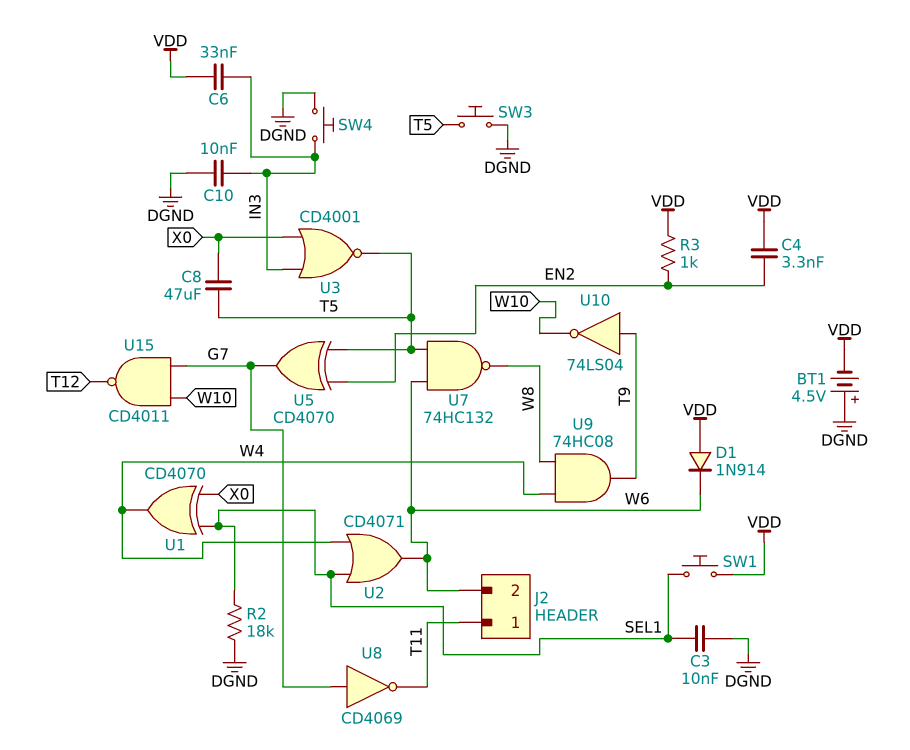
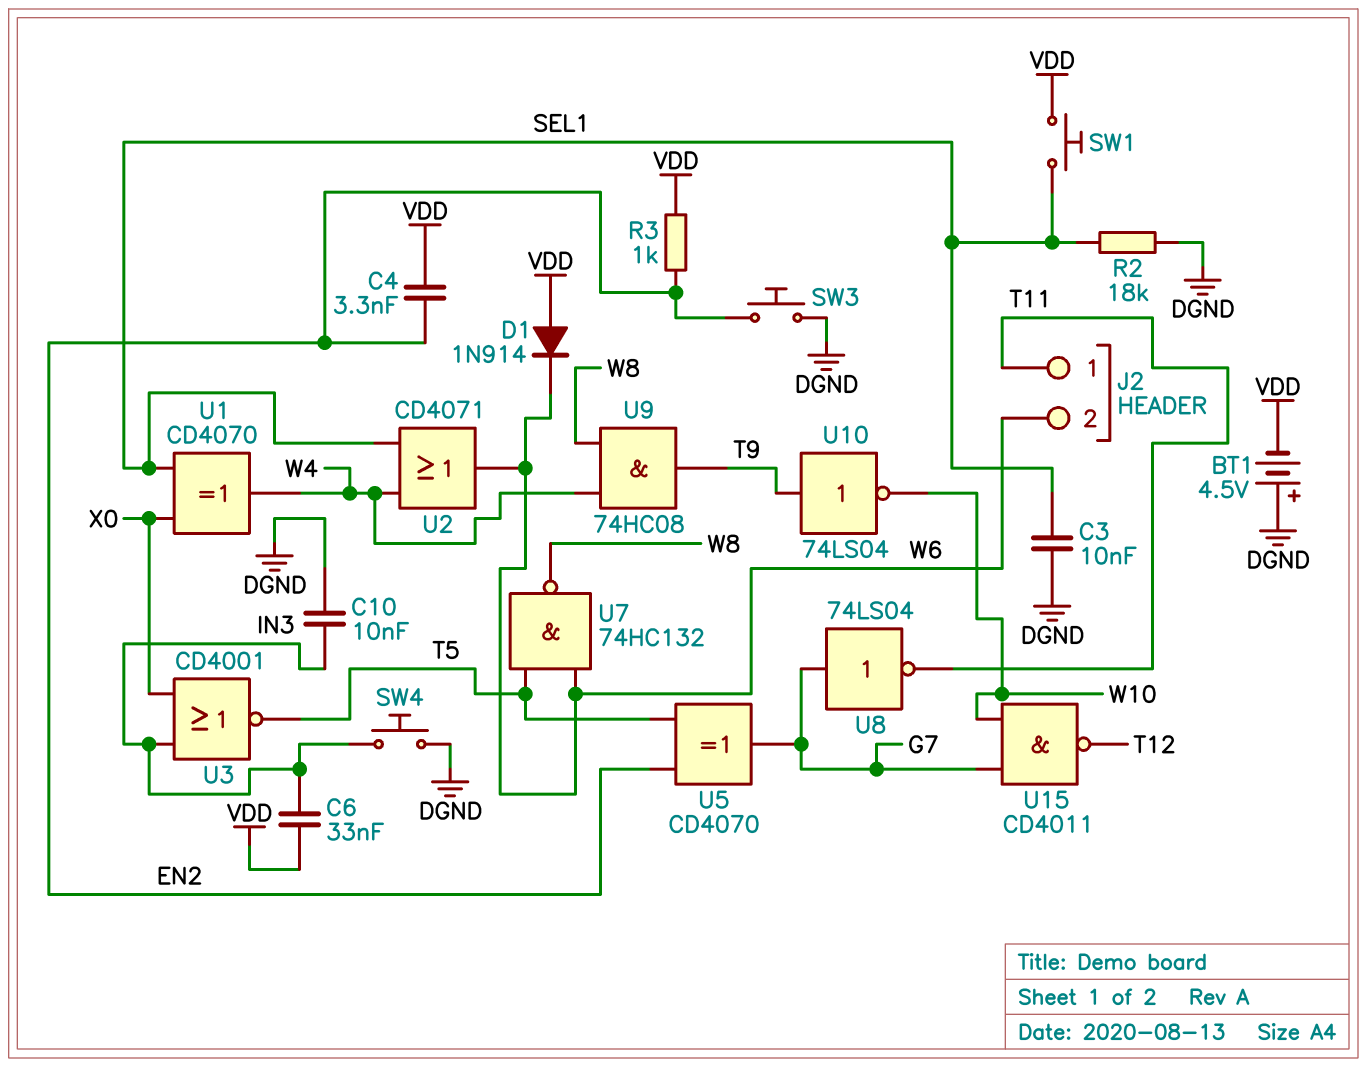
C8: 47uF (T5, X0) -> none
SW3: button (DGND, T5) -> button (DGND, EN2)
U8: NOT CD4069 (in G7, out T11) -> NOT 74LS04 (in G7, out T11)

